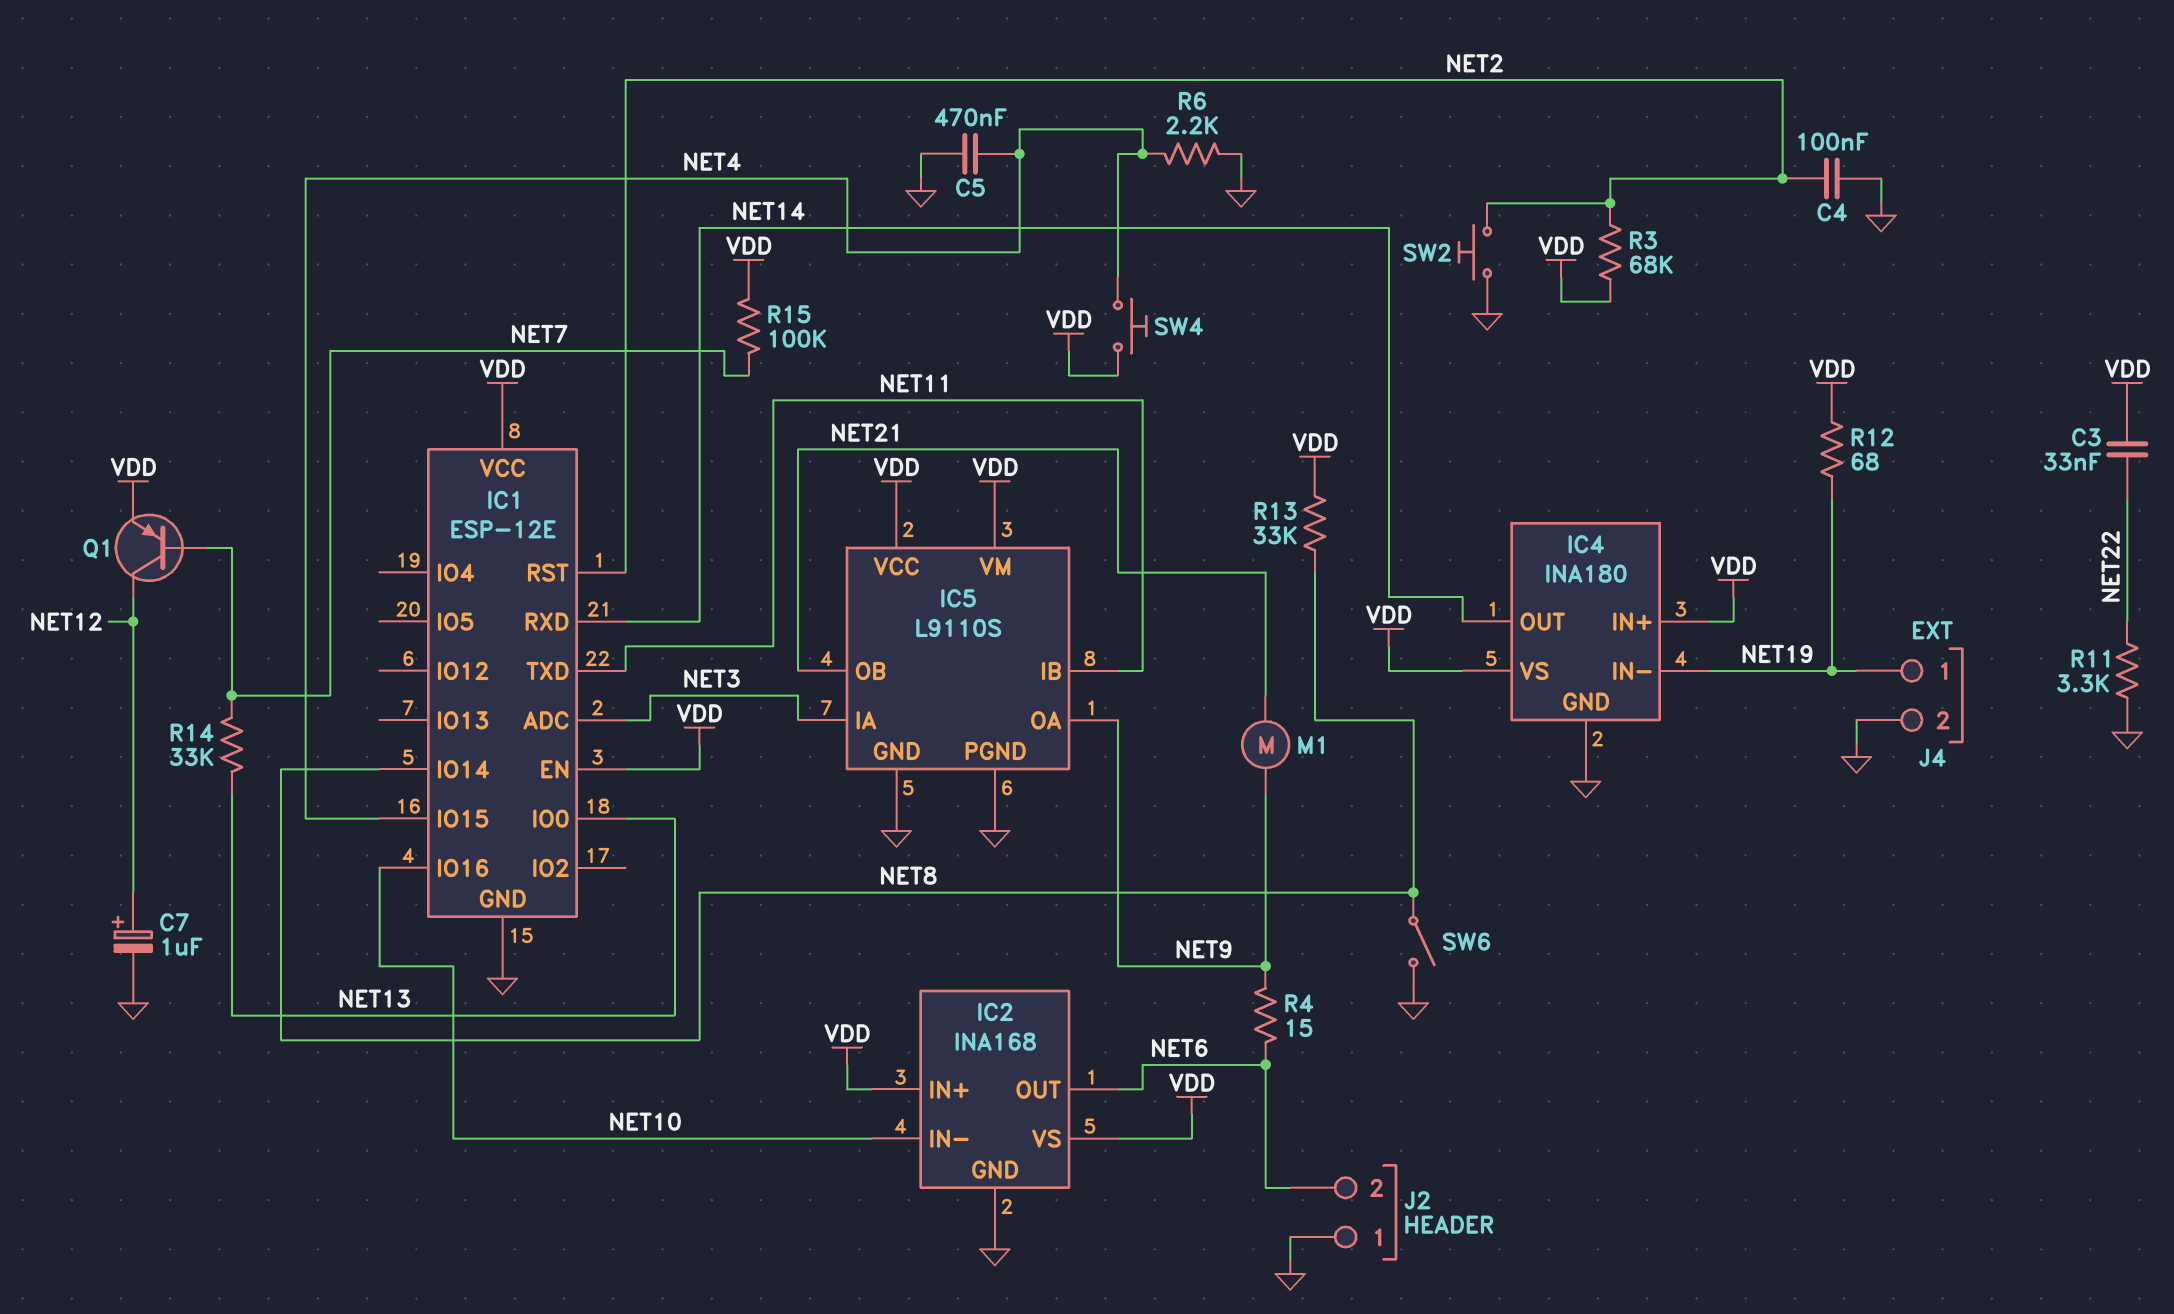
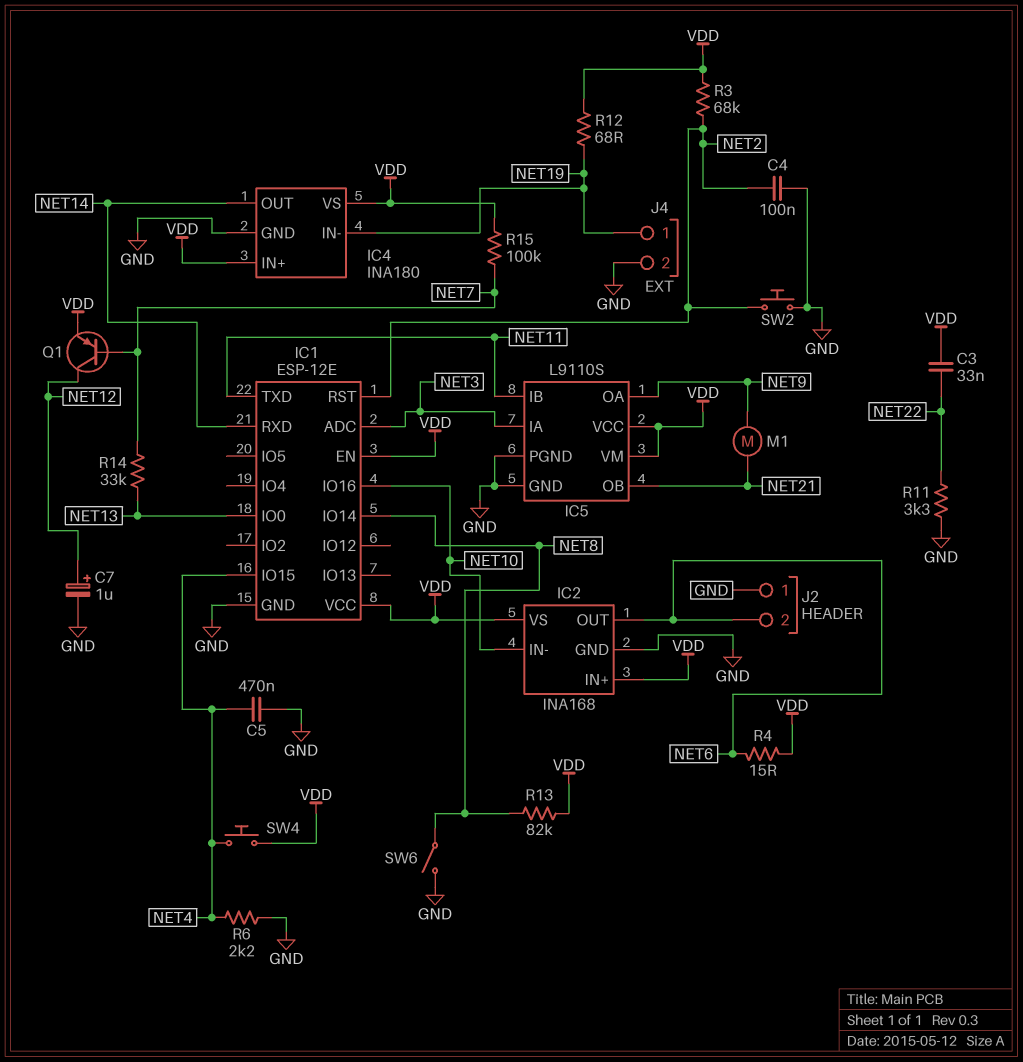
R4: 15 (NET6, NET9) -> 15 (NET6, VDD)
R13: 33k (NET8, VDD) -> 82k (NET8, VDD)

